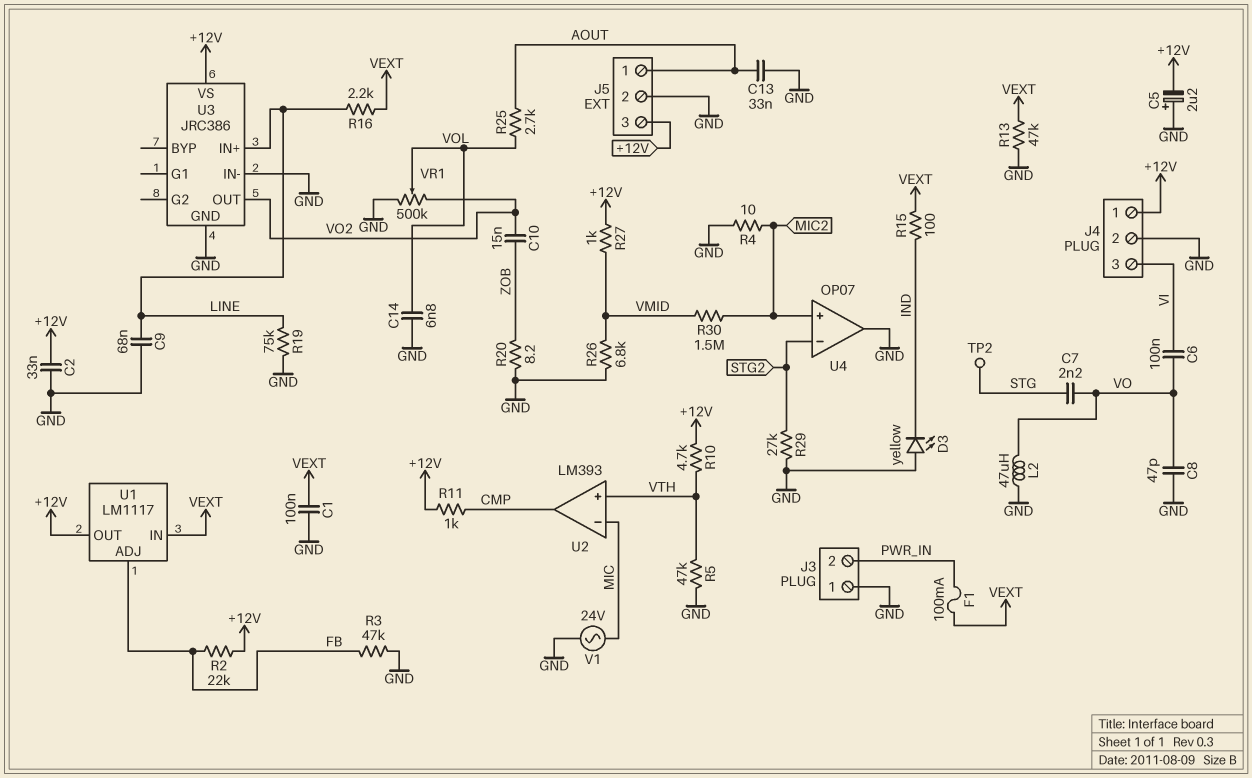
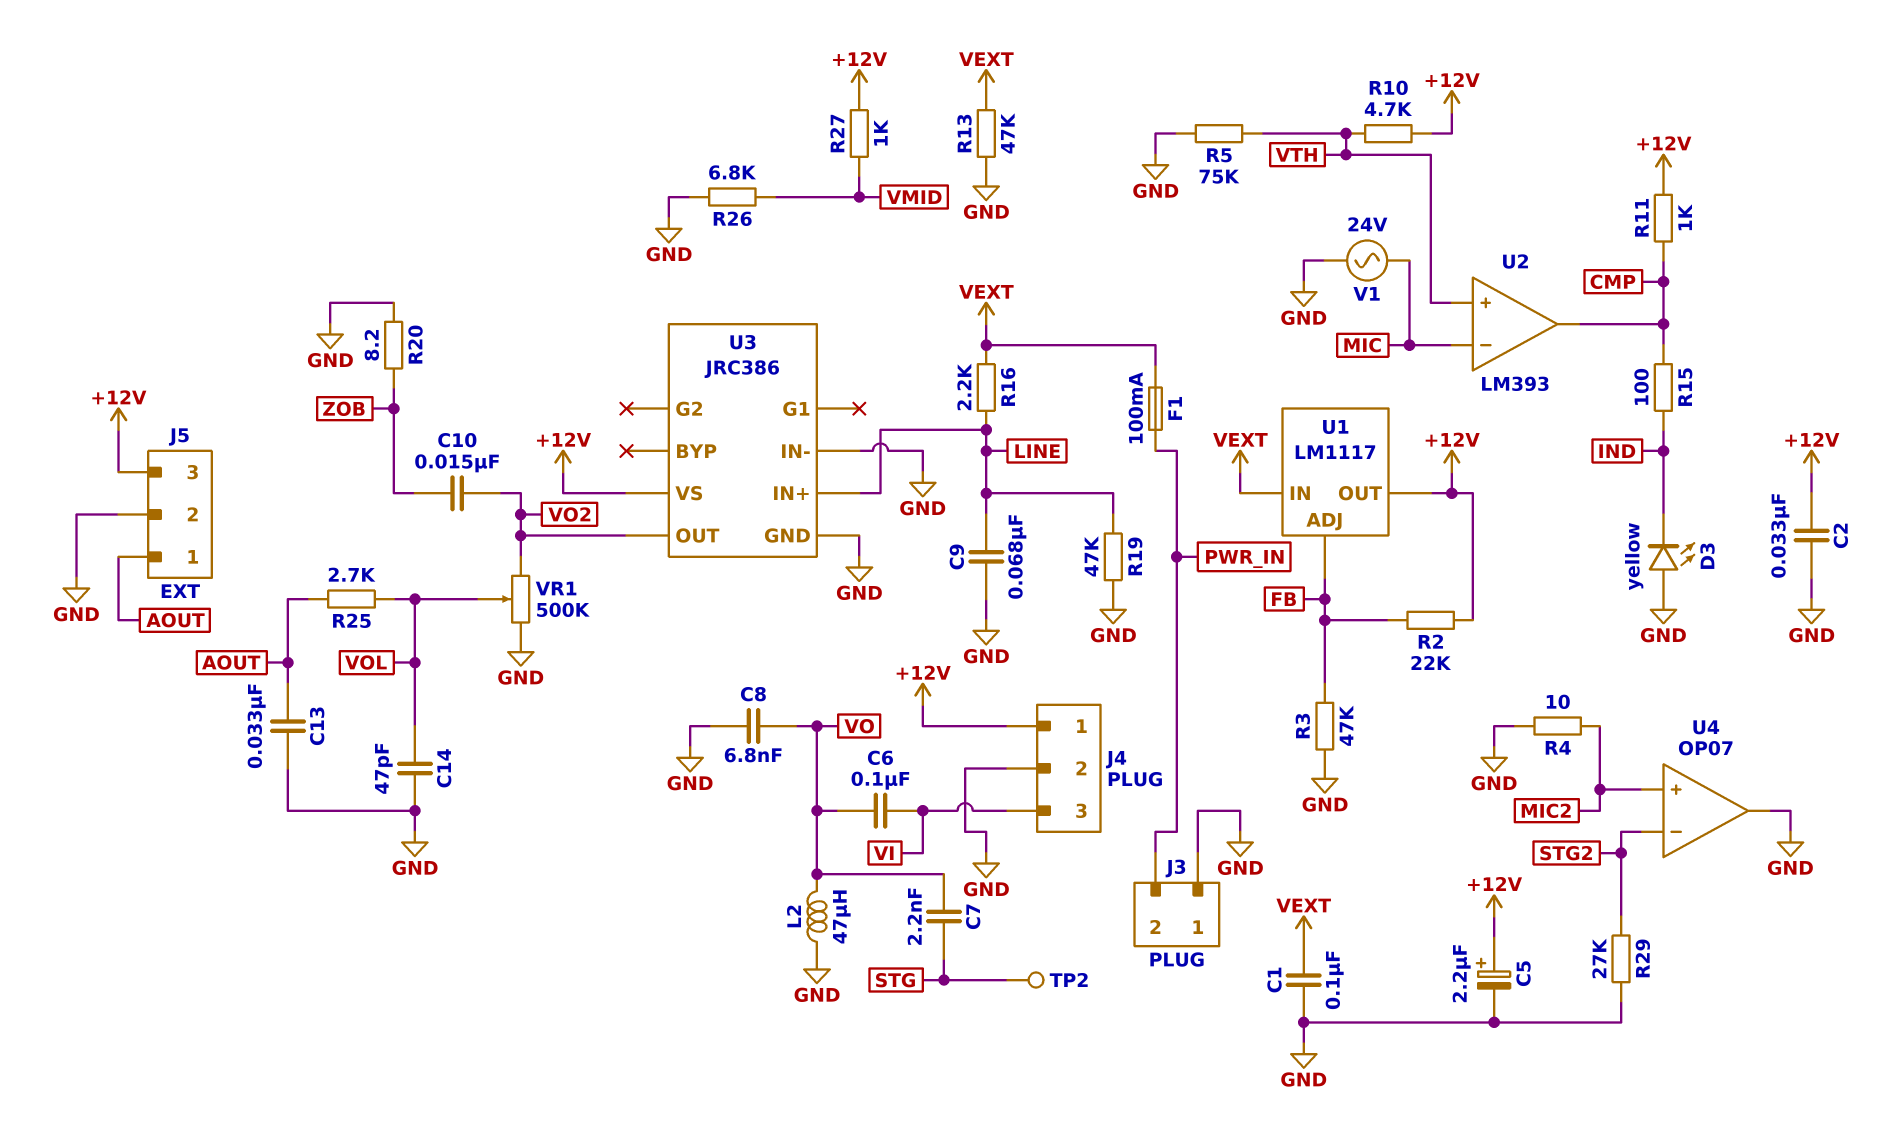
C5: 2.2uF (plus GND, minus +12V) -> 2.2uF (plus +12V, minus GND)
C8: 47pF (GND, VO) -> 6.8nF (GND, VO)
C14: 6.8nF (GND, VOL) -> 47pF (GND, VOL)
R5: 47k (GND, VTH) -> 75k (GND, VTH)
R15: 100 (IND, VEXT) -> 100 (CMP, IND)
R19: 75k (GND, LINE) -> 47k (GND, LINE)
R30: 1.5M (MIC2, VMID) -> none

